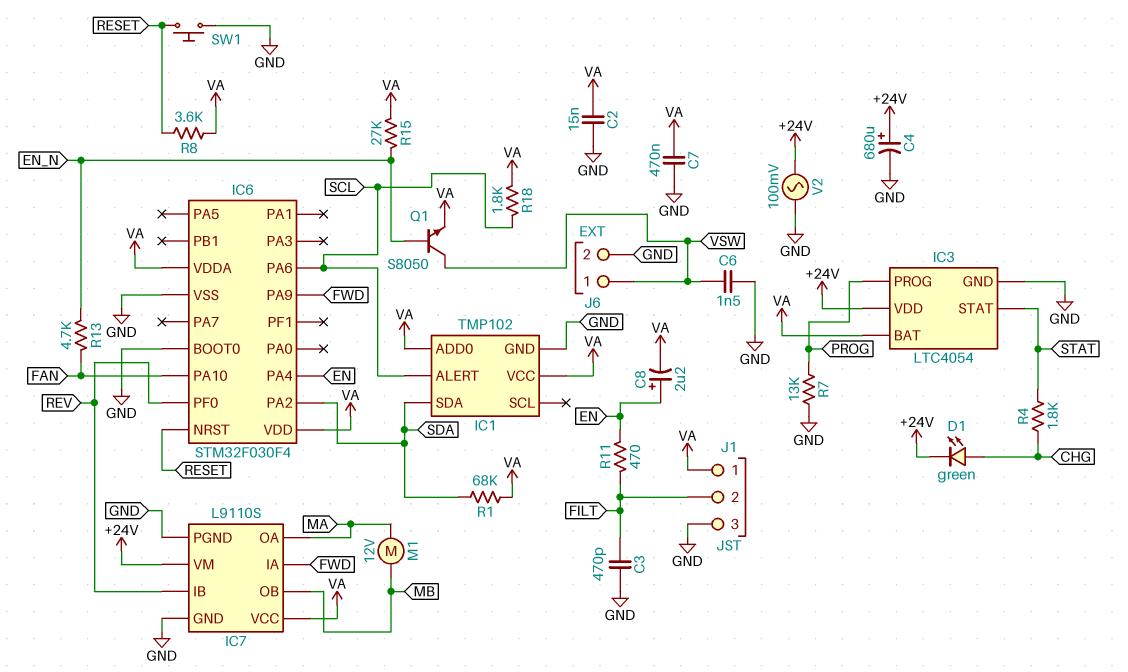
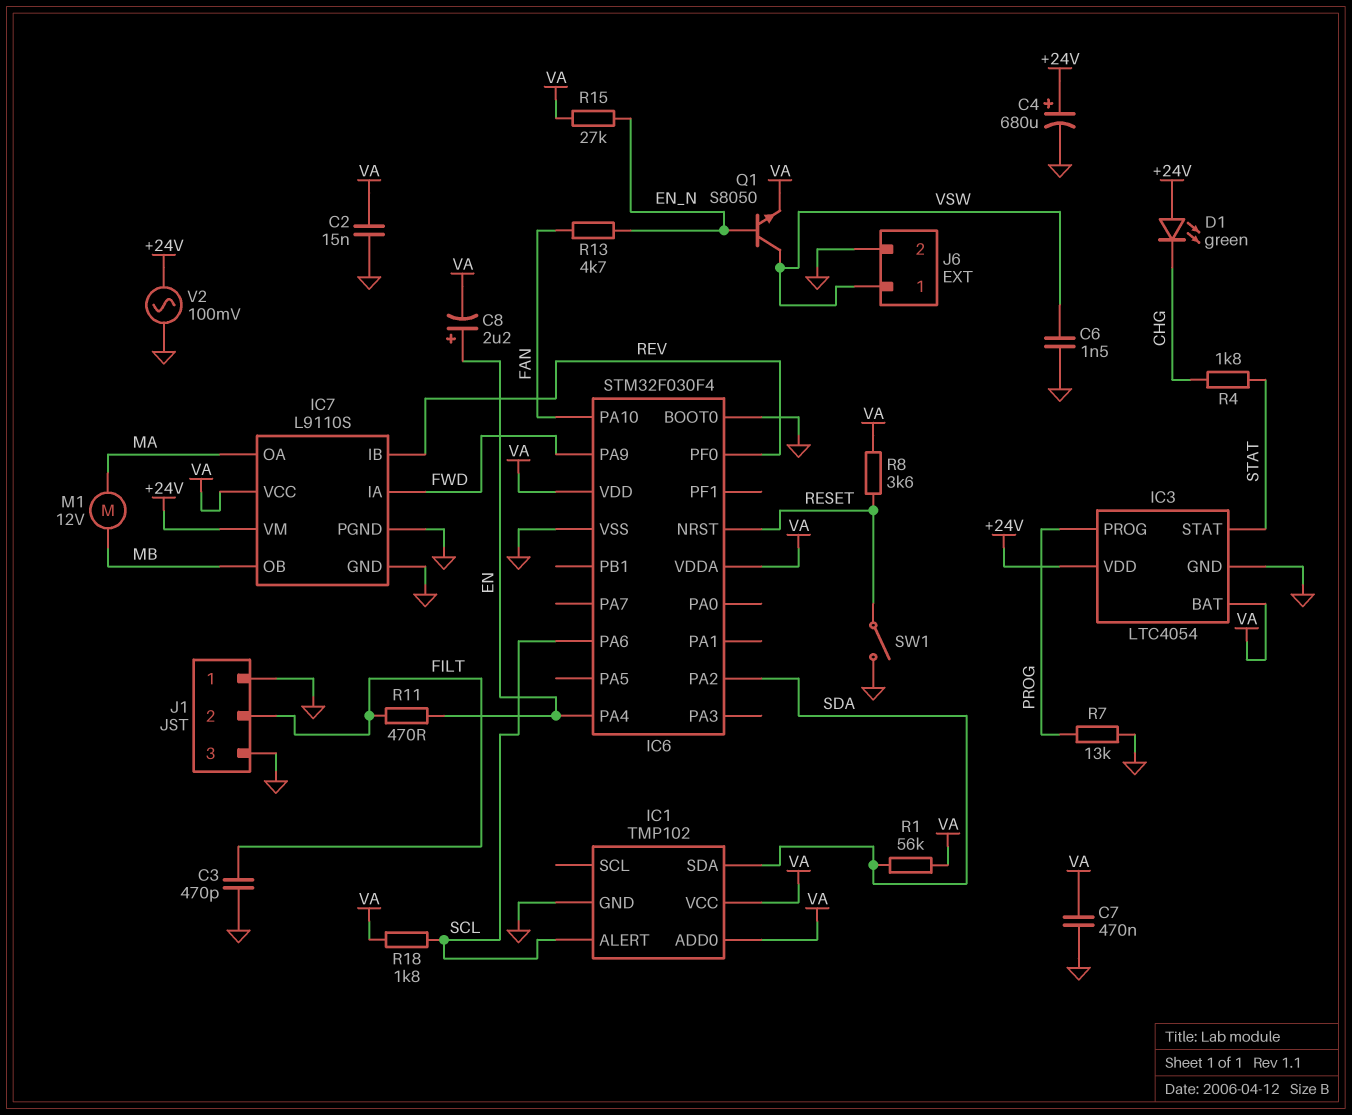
D1: LED green (A CHG, K +24V) -> LED green (A +24V, K CHG)
J1 pin 1: VA -> GND
R1: 68k (SDA, VA) -> 56k (SDA, VA)
SW1: button (GND, RESET) -> switch (GND, RESET)

